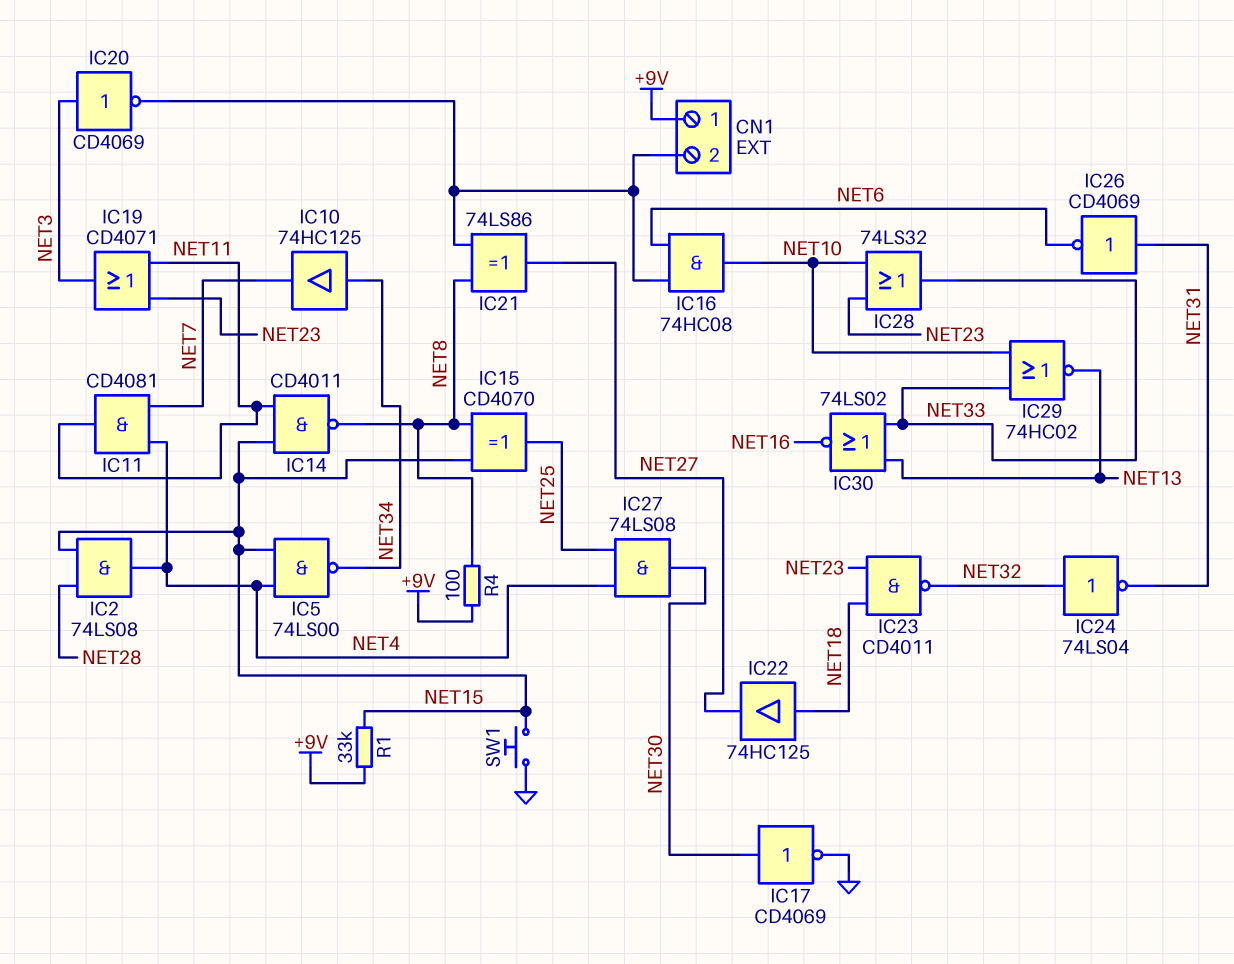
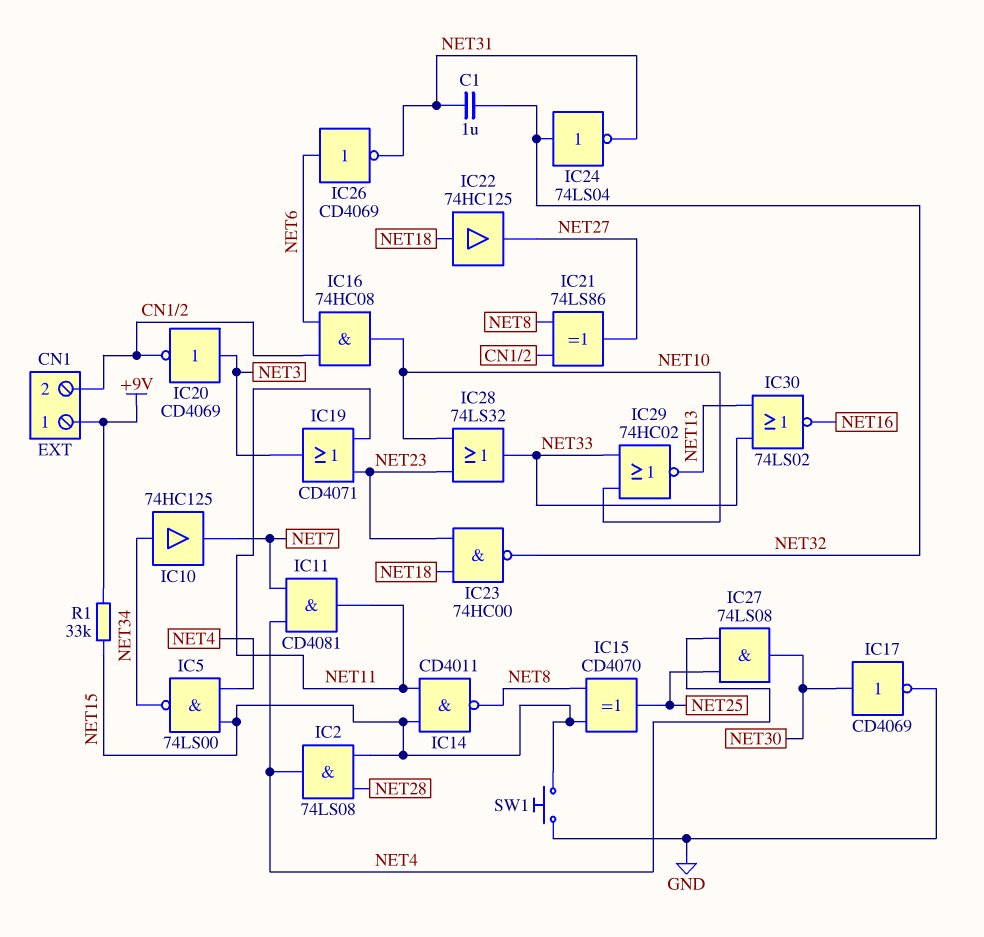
C1: none -> 1uF (NET31, NET32)
IC23: NAND CD4011 (in NET18, in NET23, out NET32) -> NAND 74HC00 (in NET18, in NET23, out NET32)
IC26: NOT CD4069 (in NET31, out NET6) -> NOT CD4069 (in NET6, out NET31)
R4: 100 (+9V, NET8) -> none

